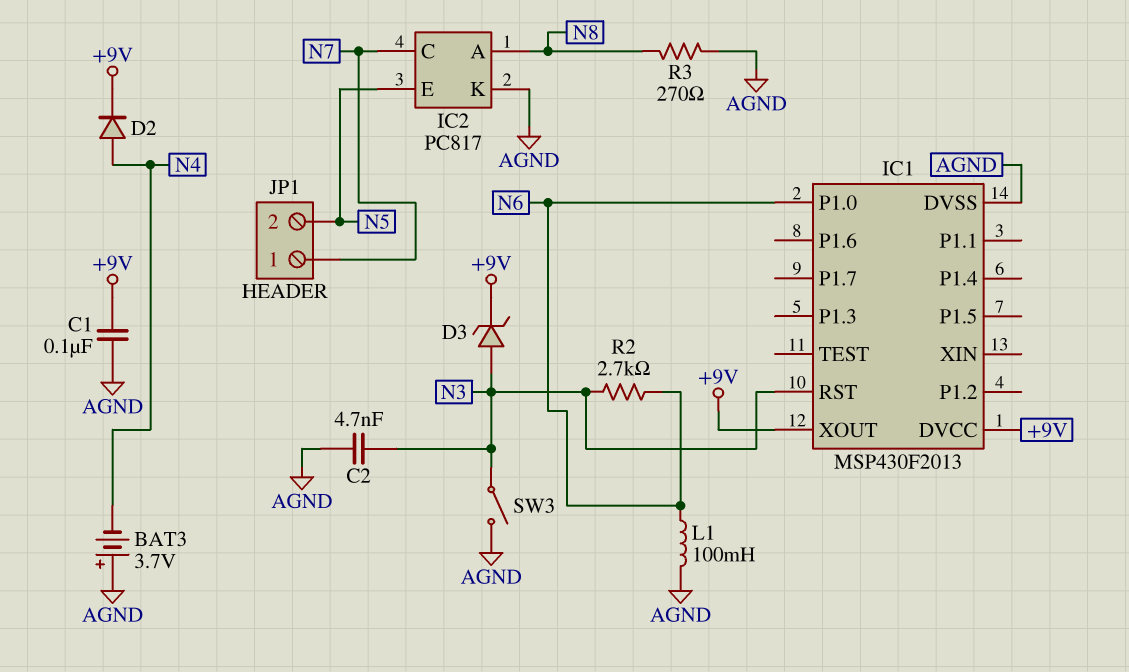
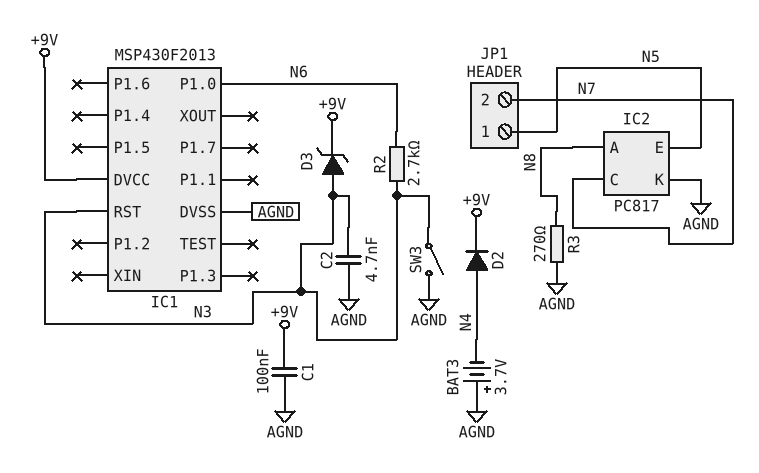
IC1 pin XOUT: +9V -> none
JP1 pin 1: N7 -> N5
JP1 pin 2: N5 -> N7
L1: 100mH (AGND, N6) -> none

